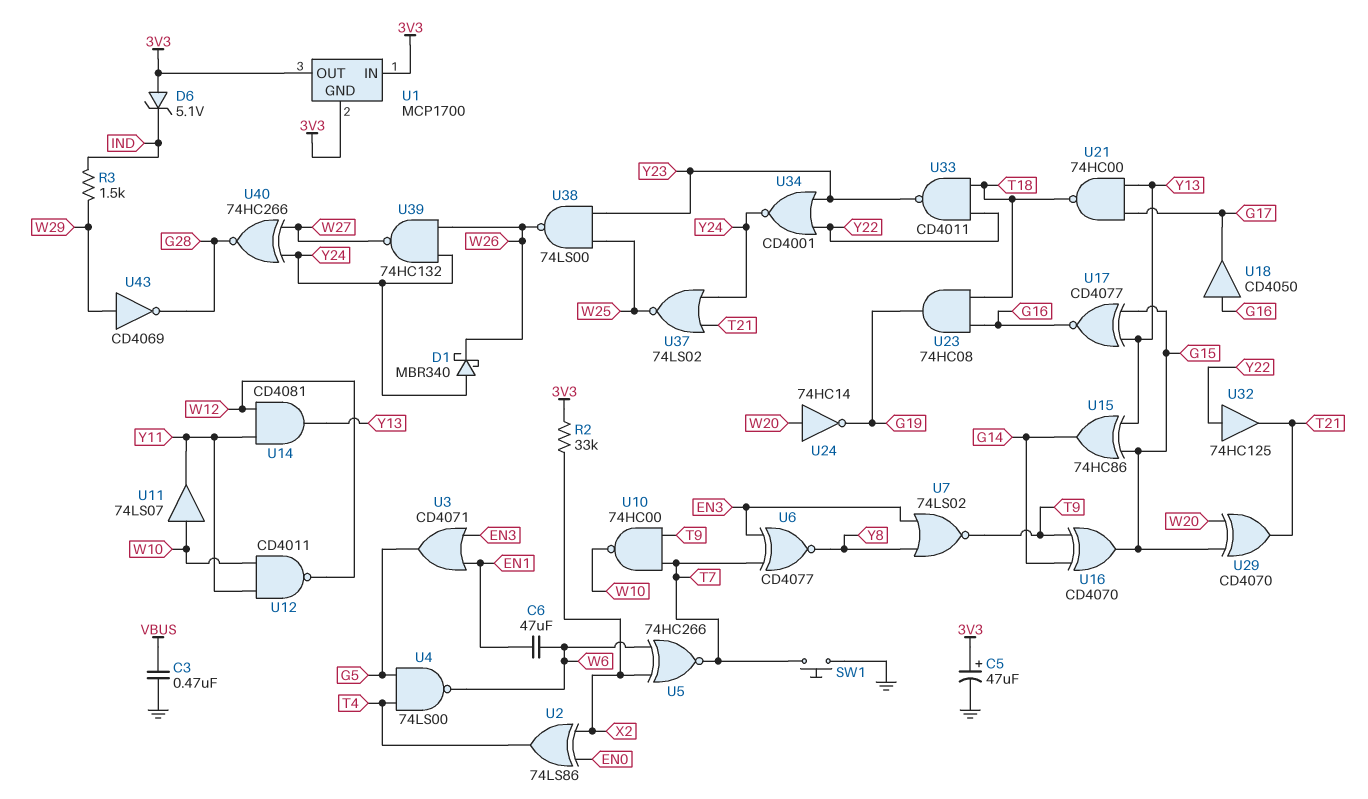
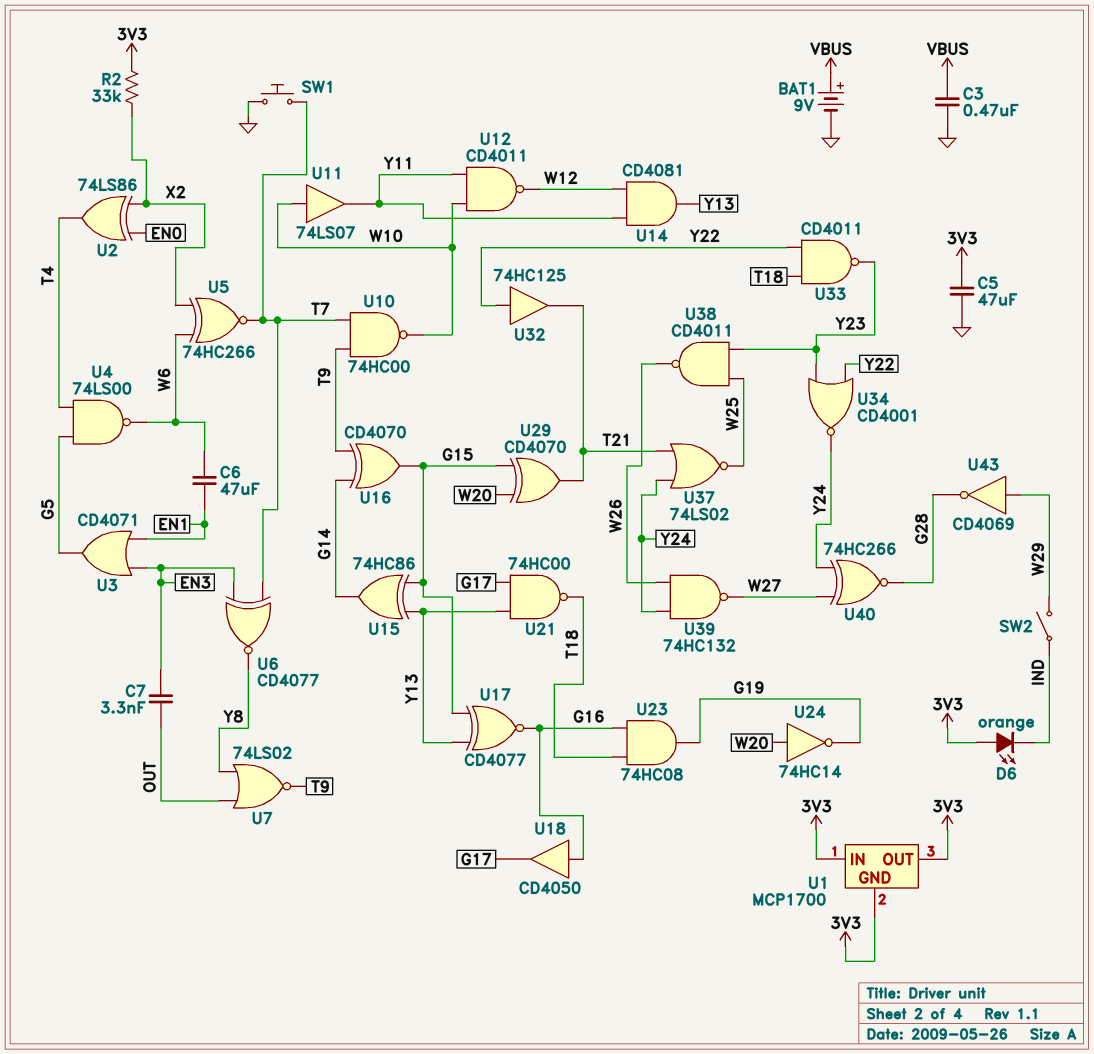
BAT1: none -> 9V (plus VBUS, minus GND)
C5: 47uF (plus 3V3, minus GND) -> 47uF (3V3, GND)
C7: none -> 3.3nF (EN3, OUT)
D1: schottky MBR340 (A Y24, K W26) -> none
D6: zener 5.1V (A 3V3, K IND) -> LED orange (A 3V3, K IND)
R3: 1.5k (IND, W29) -> none
SW2: none -> switch (IND, W29)
U7: NOR 74LS02 (in EN3, in Y8, out T9) -> NOR 74LS02 (in OUT, in Y8, out T9)
U38: NAND 74LS00 (in W25, in Y23, out W26) -> NAND CD4011 (in W25, in Y23, out W26)

